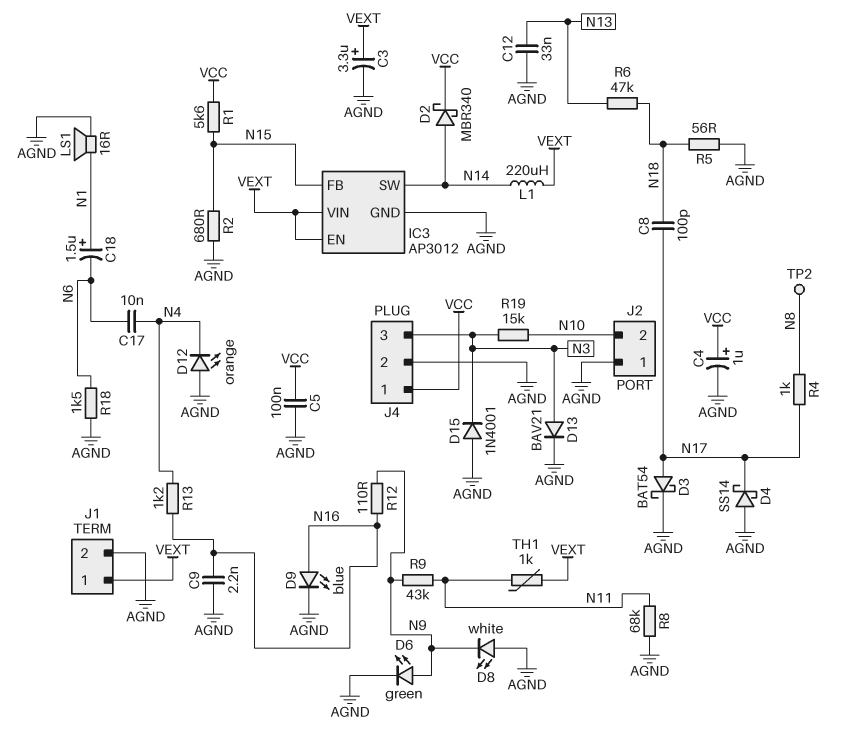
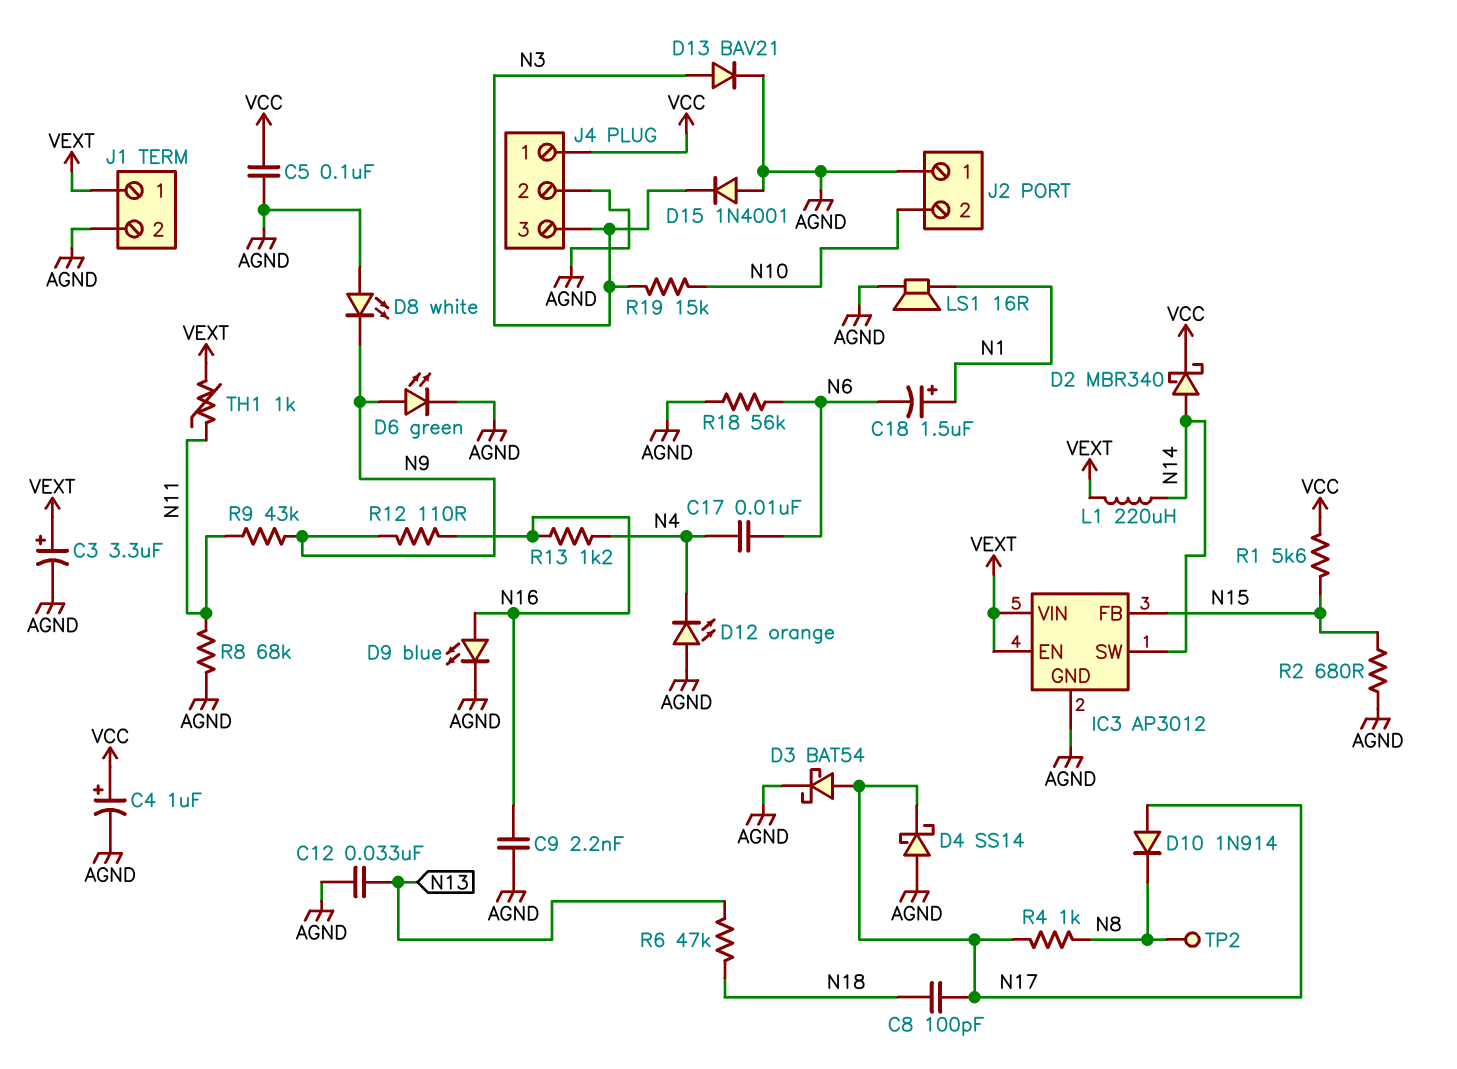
D10: none -> diode 1N914 (A N17, K N8)
R5: 56 (AGND, N18) -> none
R18: 1.5k (AGND, N6) -> 56k (AGND, N6)

